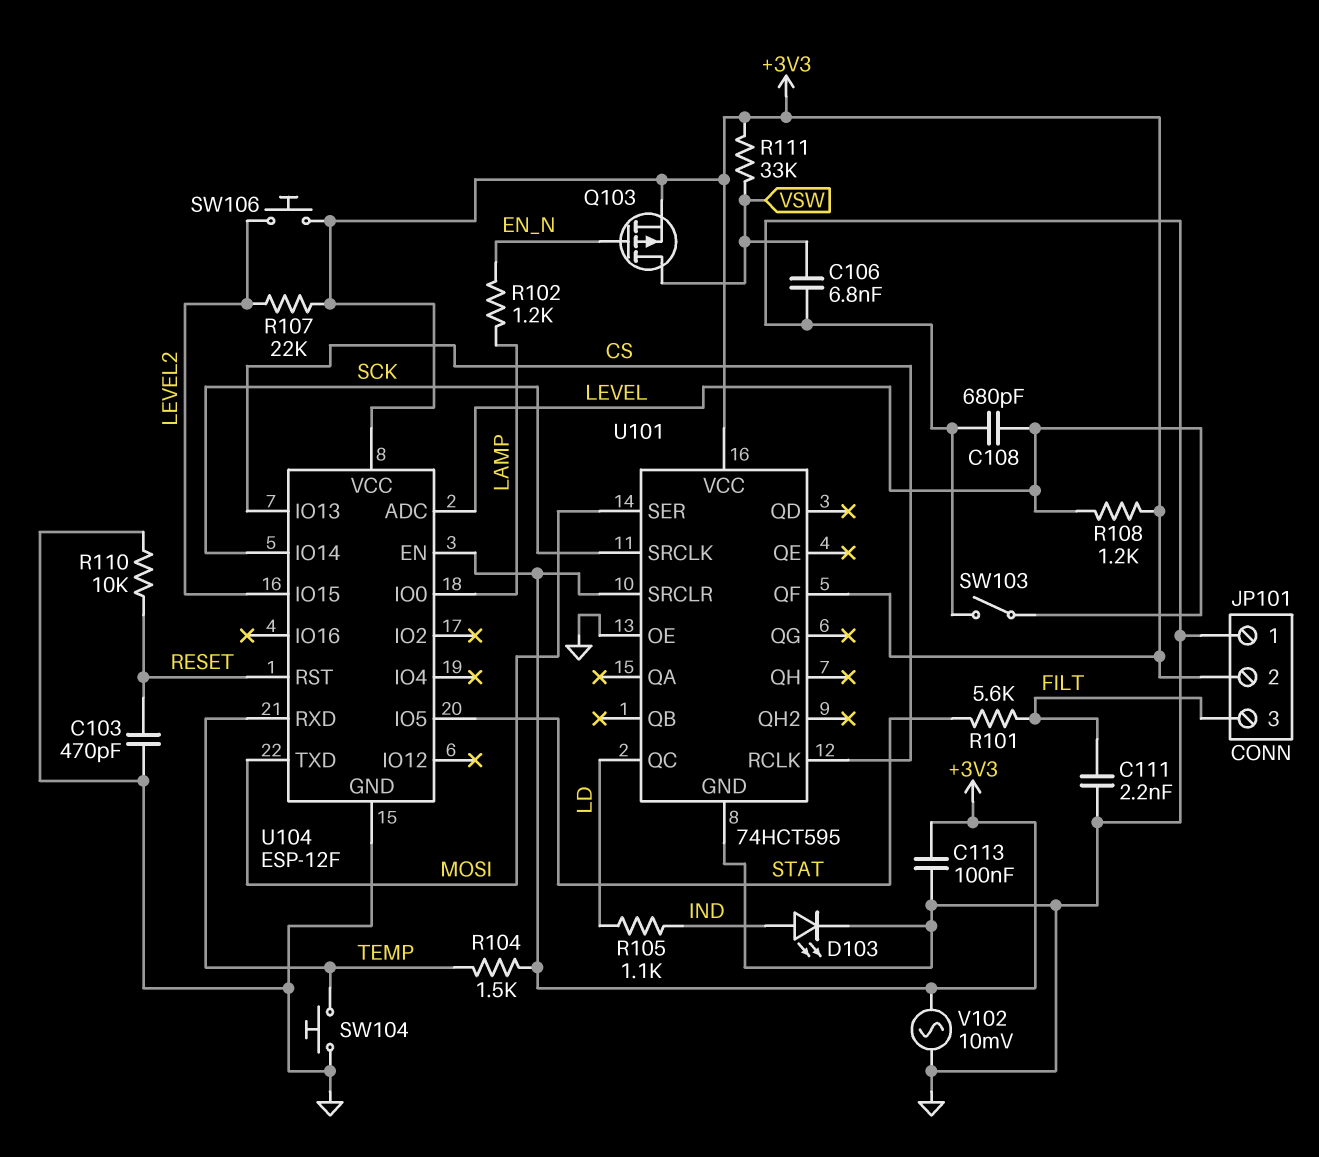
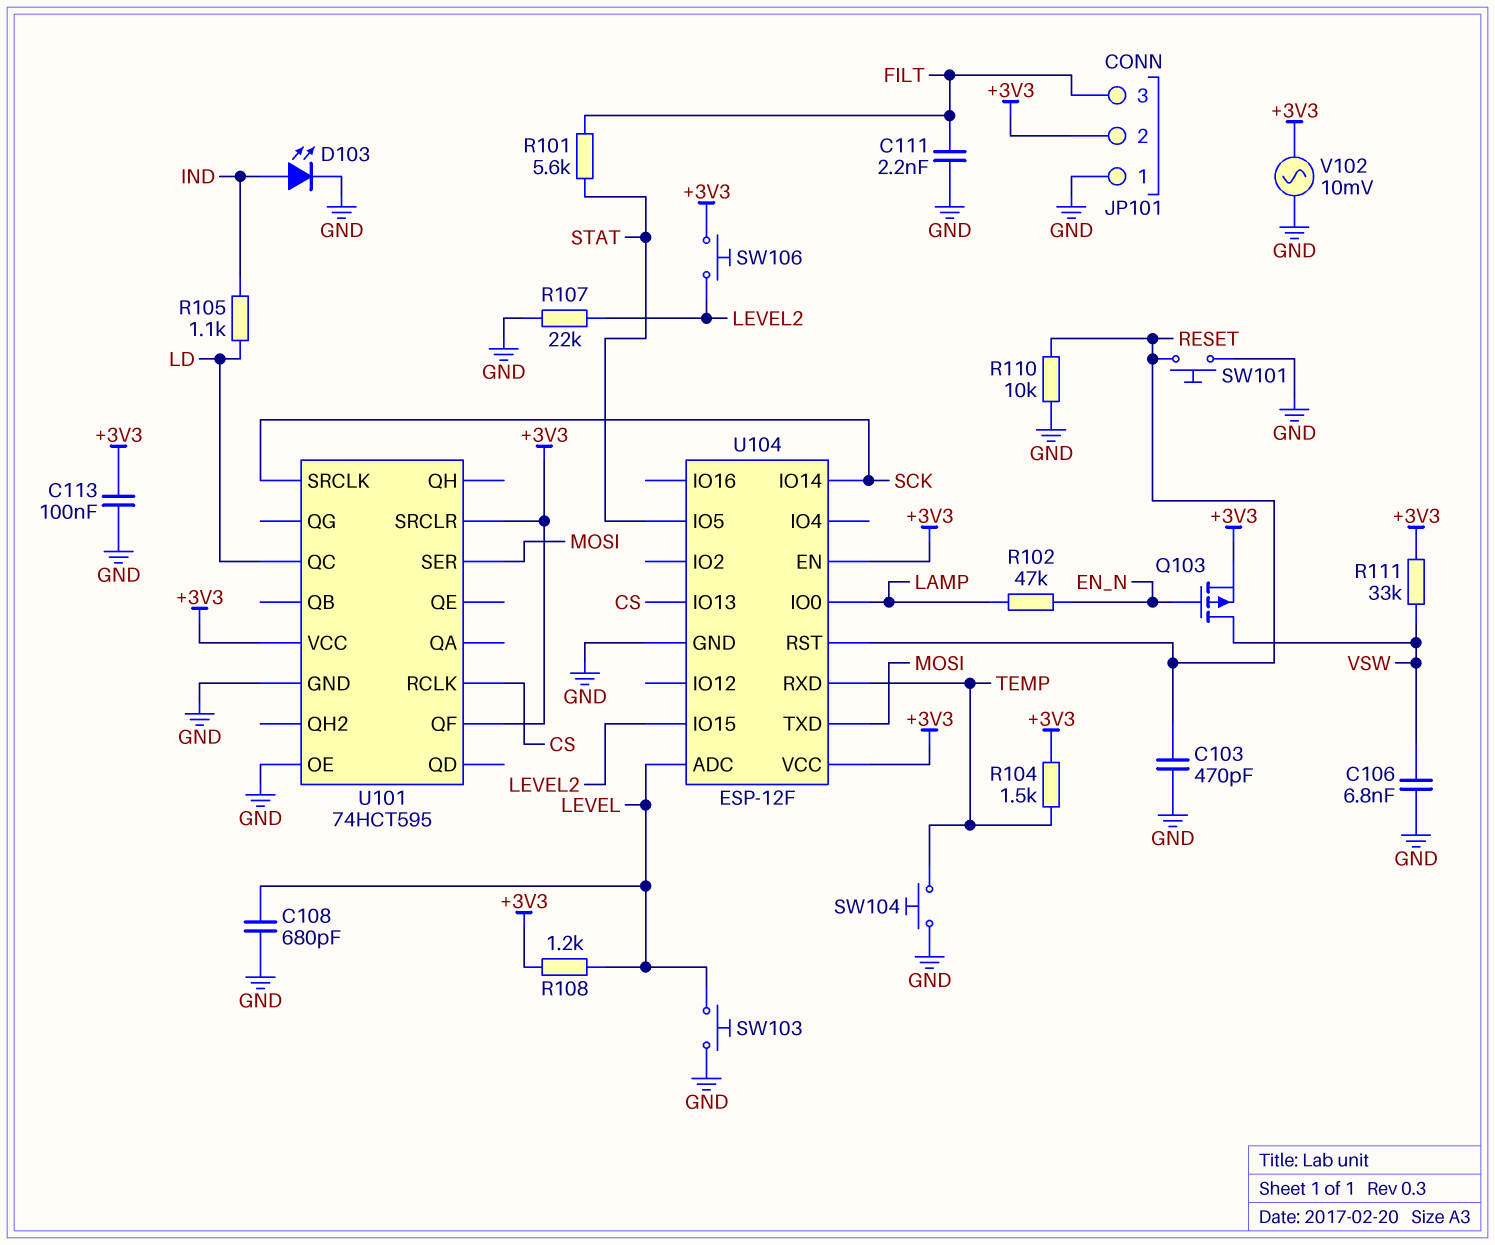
R102: 1.2k (EN_N, LAMP) -> 47k (EN_N, LAMP)
R107: 22k (+3V3, LEVEL2) -> 22k (GND, LEVEL2)
SW101: none -> button (GND, RESET)
SW103: switch (GND, LEVEL) -> button (GND, LEVEL)

